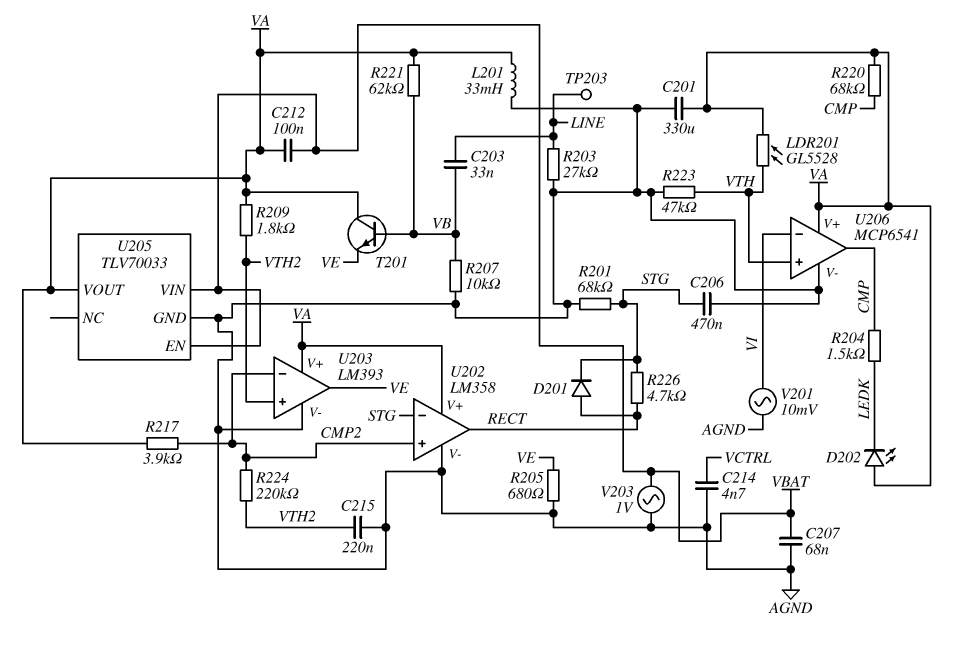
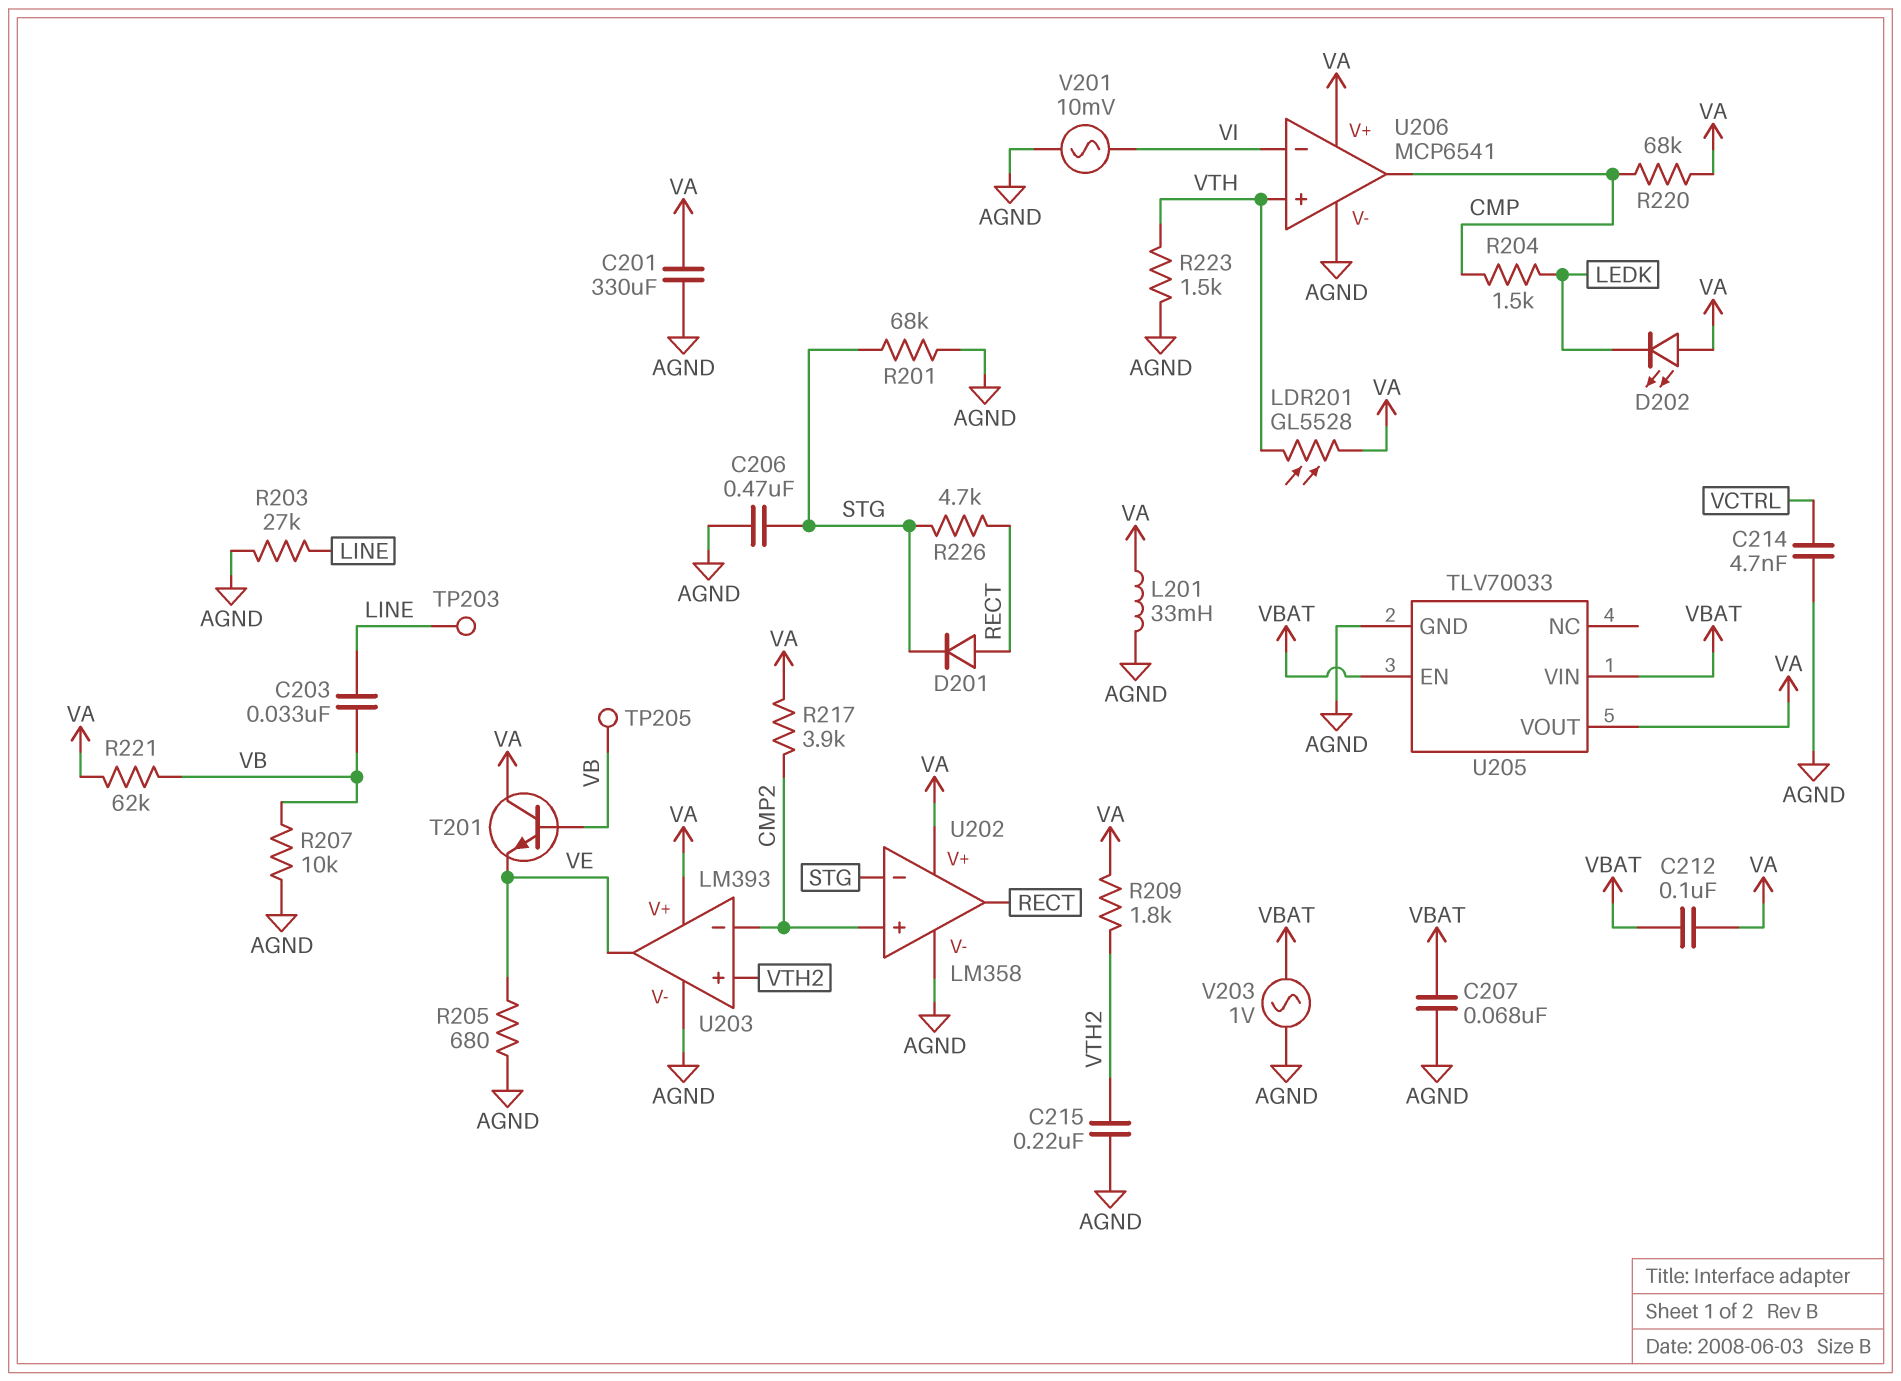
R223: 47k (AGND, VTH) -> 1.5k (AGND, VTH)
R224: 220k (CMP2, VTH2) -> none
TP205: none -> test point (VB)

